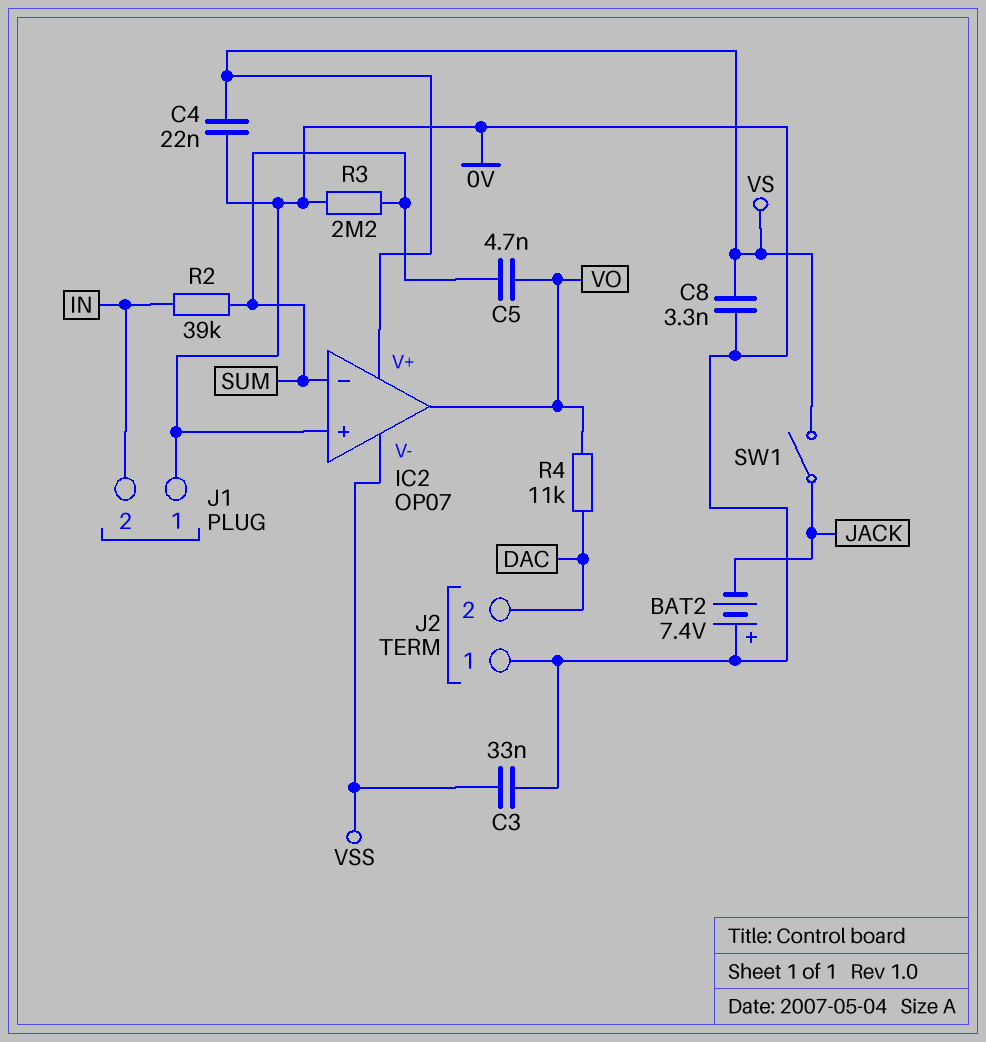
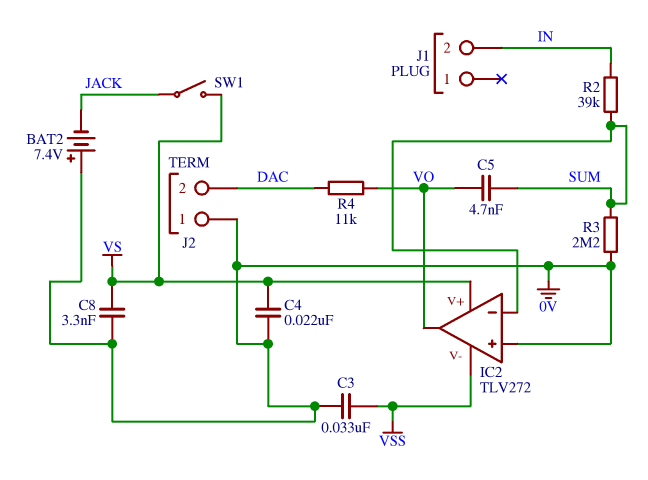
IC2: OP07 -> TLV272
J1 pin 1: 0V -> none

